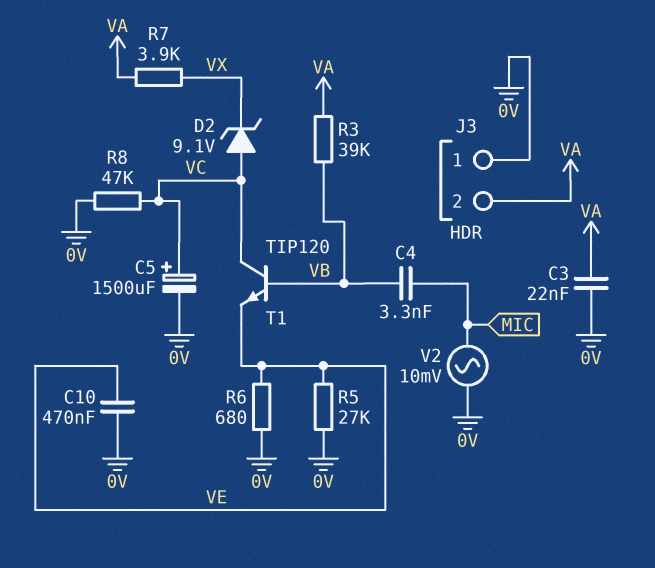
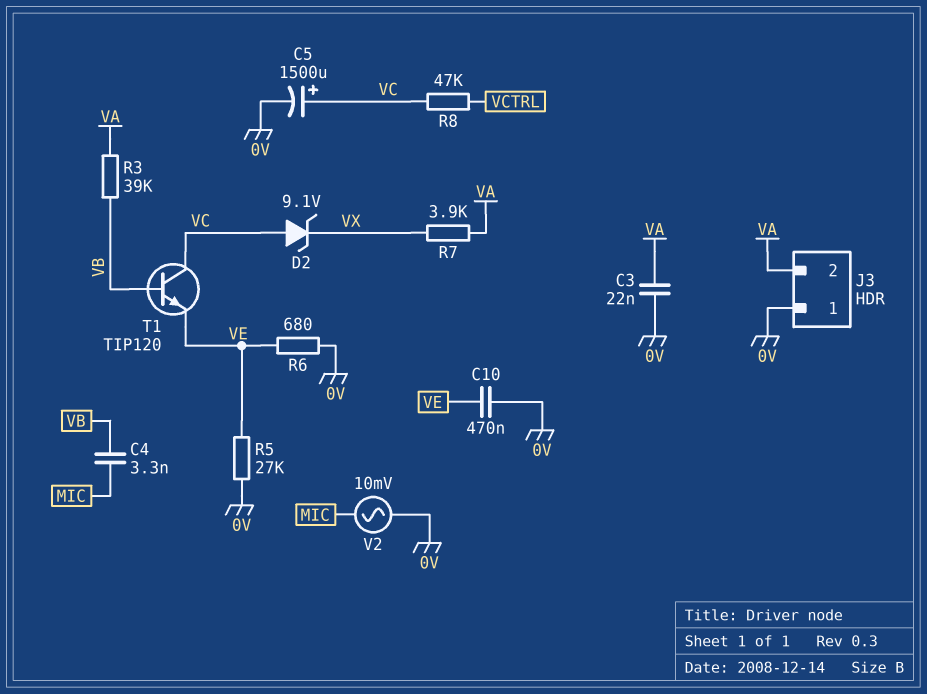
R8: 47k (0V, VC) -> 47k (VC, VCTRL)

